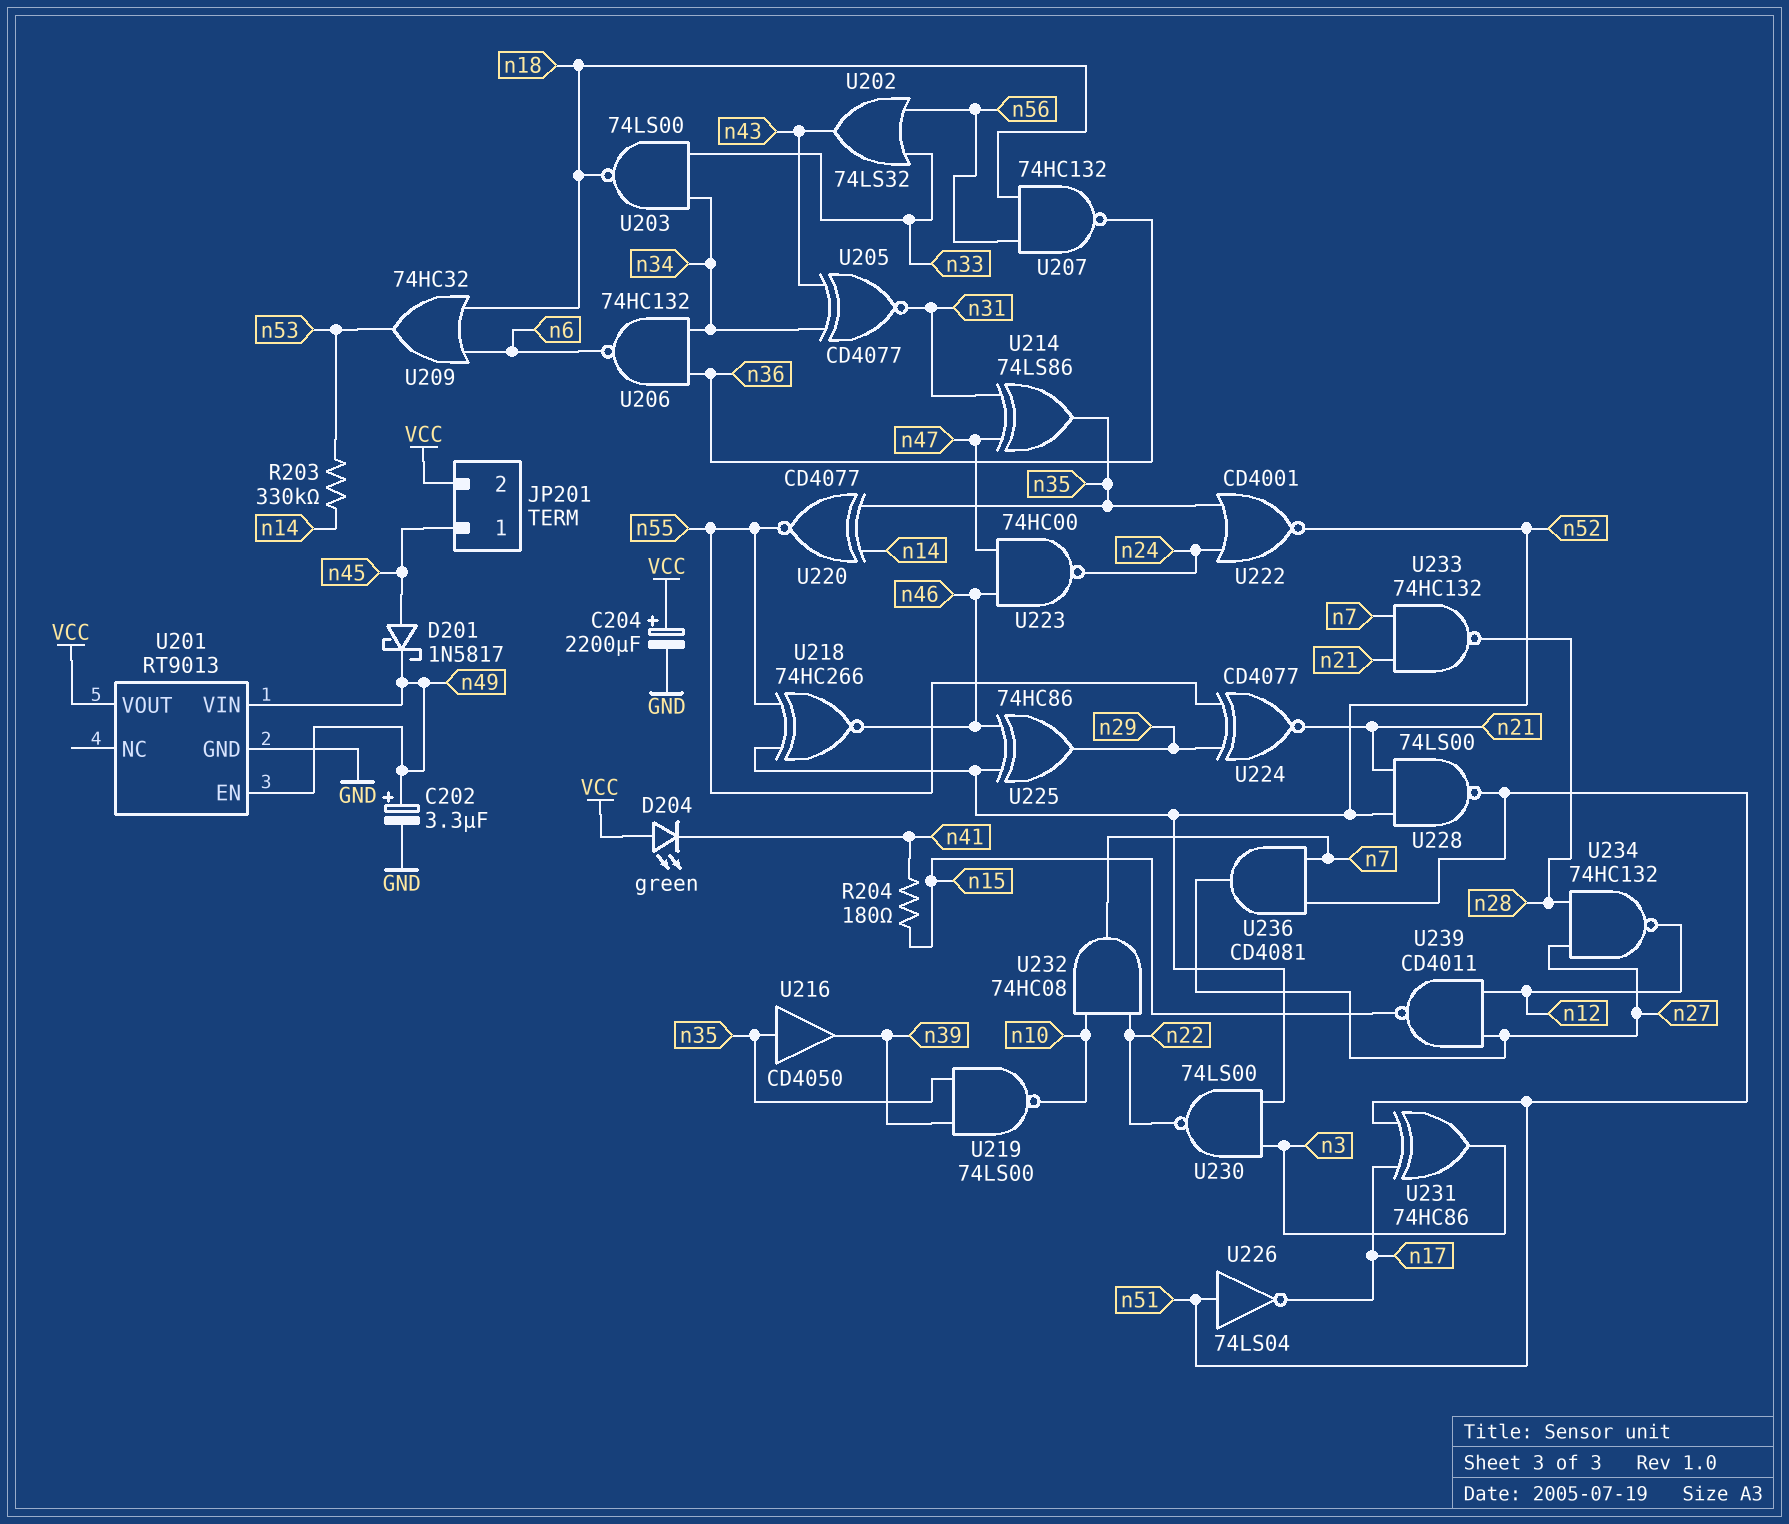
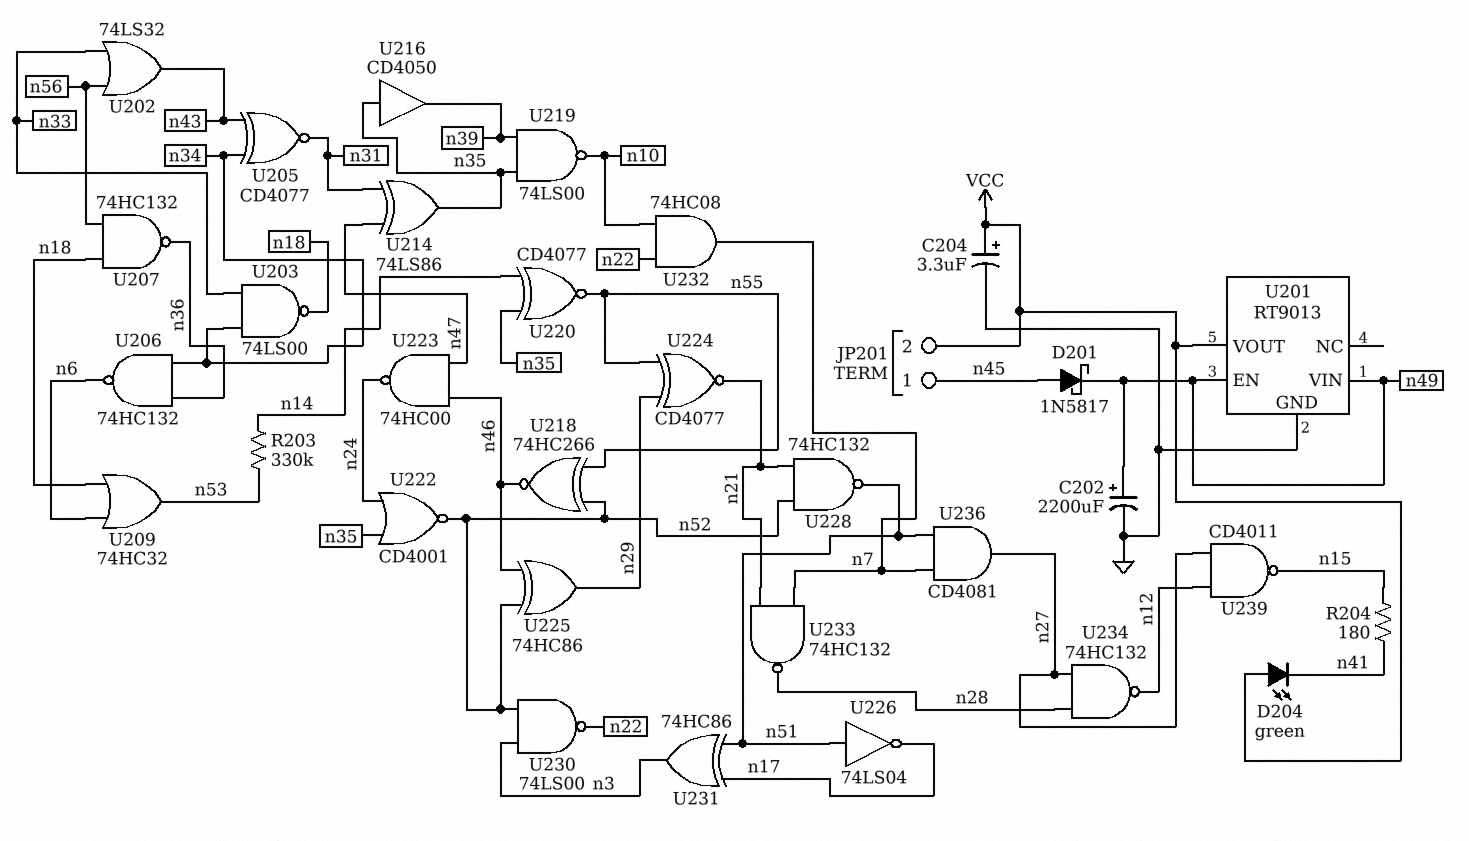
C202: 3.3uF (plus n49, minus GND) -> 2200uF (plus n49, minus GND)
C204: 2200uF (plus VCC, minus GND) -> 3.3uF (plus VCC, minus GND)
U228: NAND 74LS00 (in n21, in n52, out n51) -> NAND 74HC132 (in n21, in n52, out n51)

